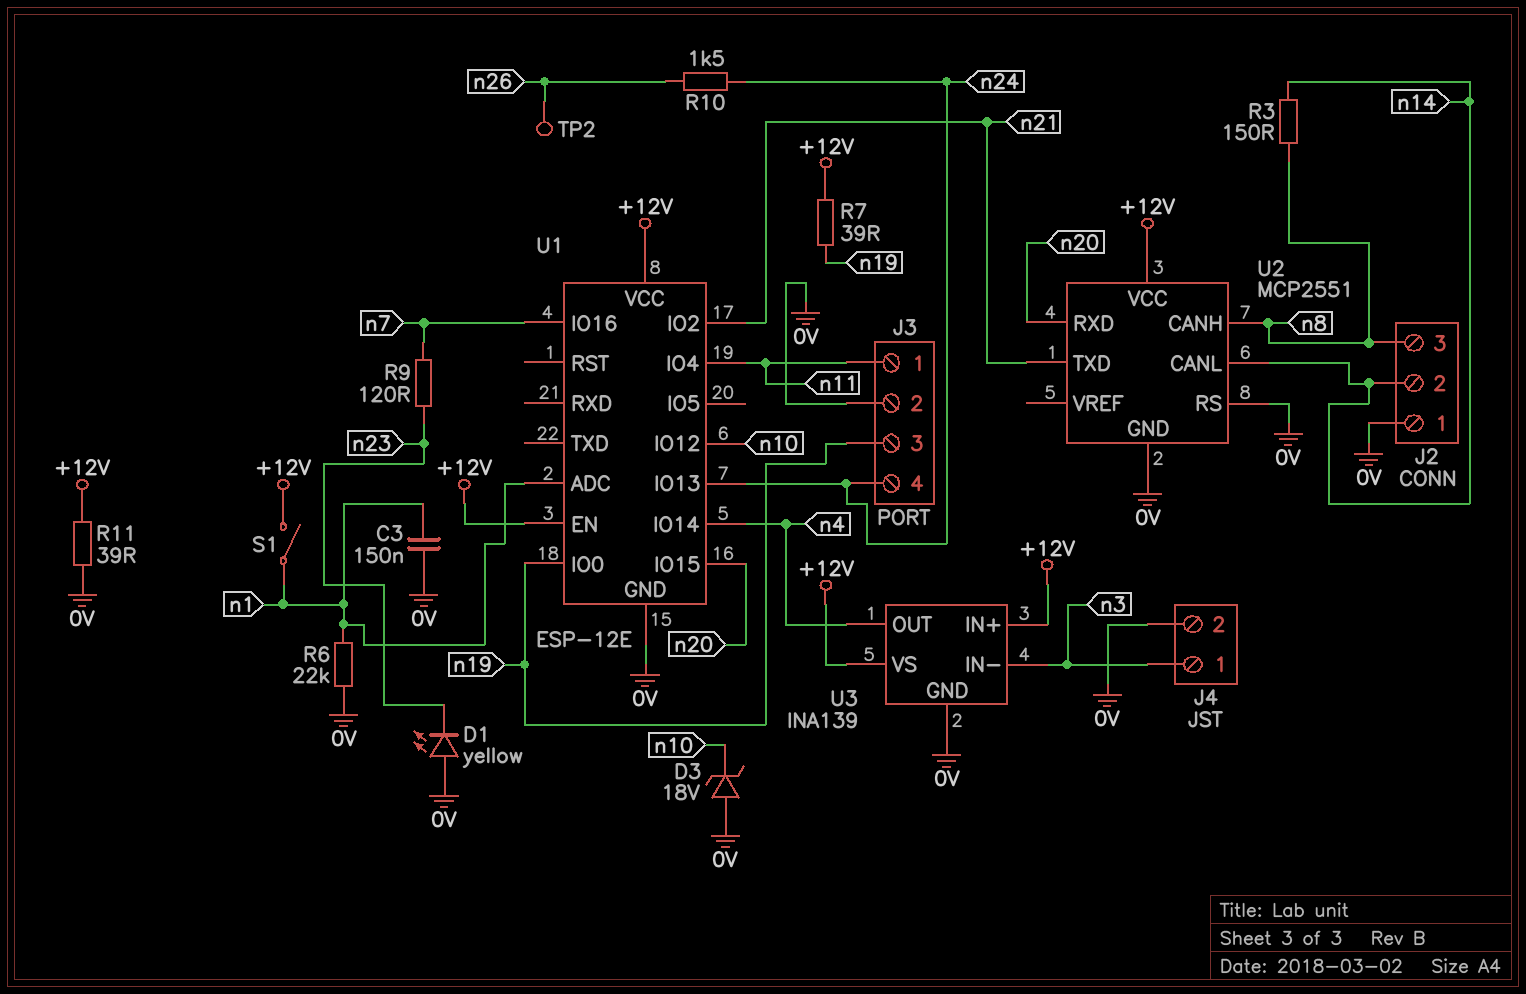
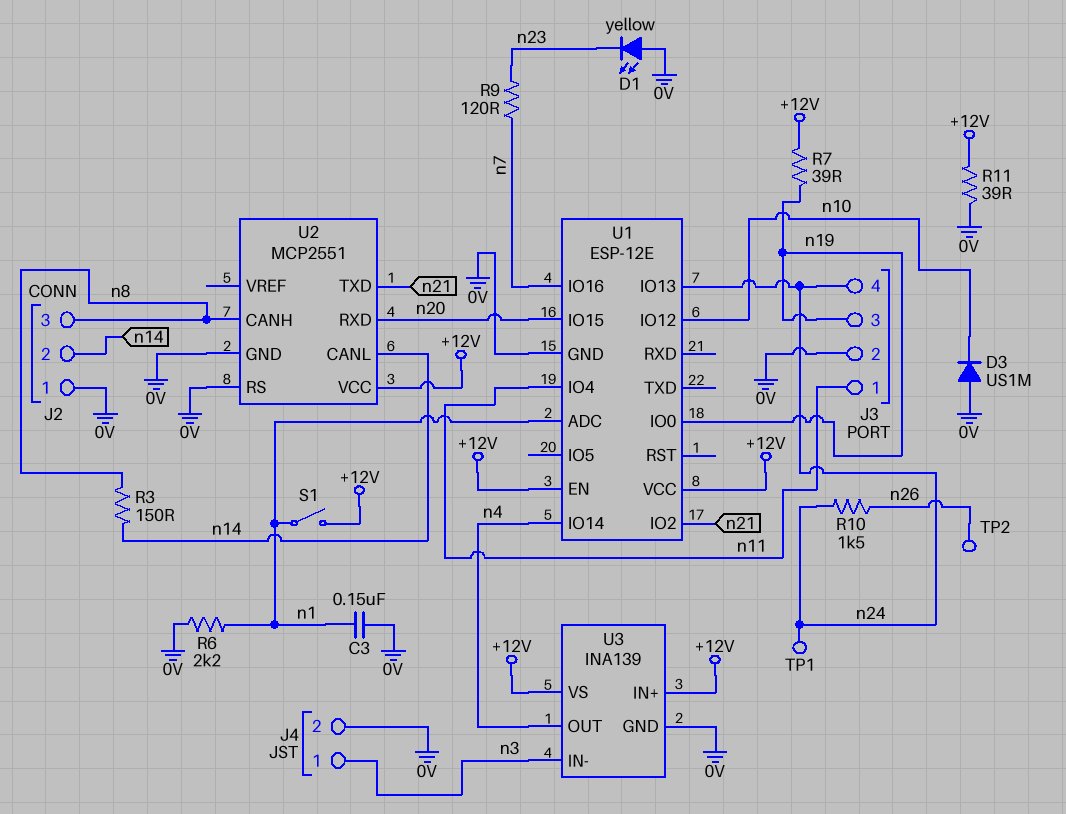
D3: zener 18V (A 0V, K n10) -> diode US1M (A 0V, K n10)
R6: 22k (0V, n1) -> 2.2k (0V, n1)
TP1: none -> test point (n24)

